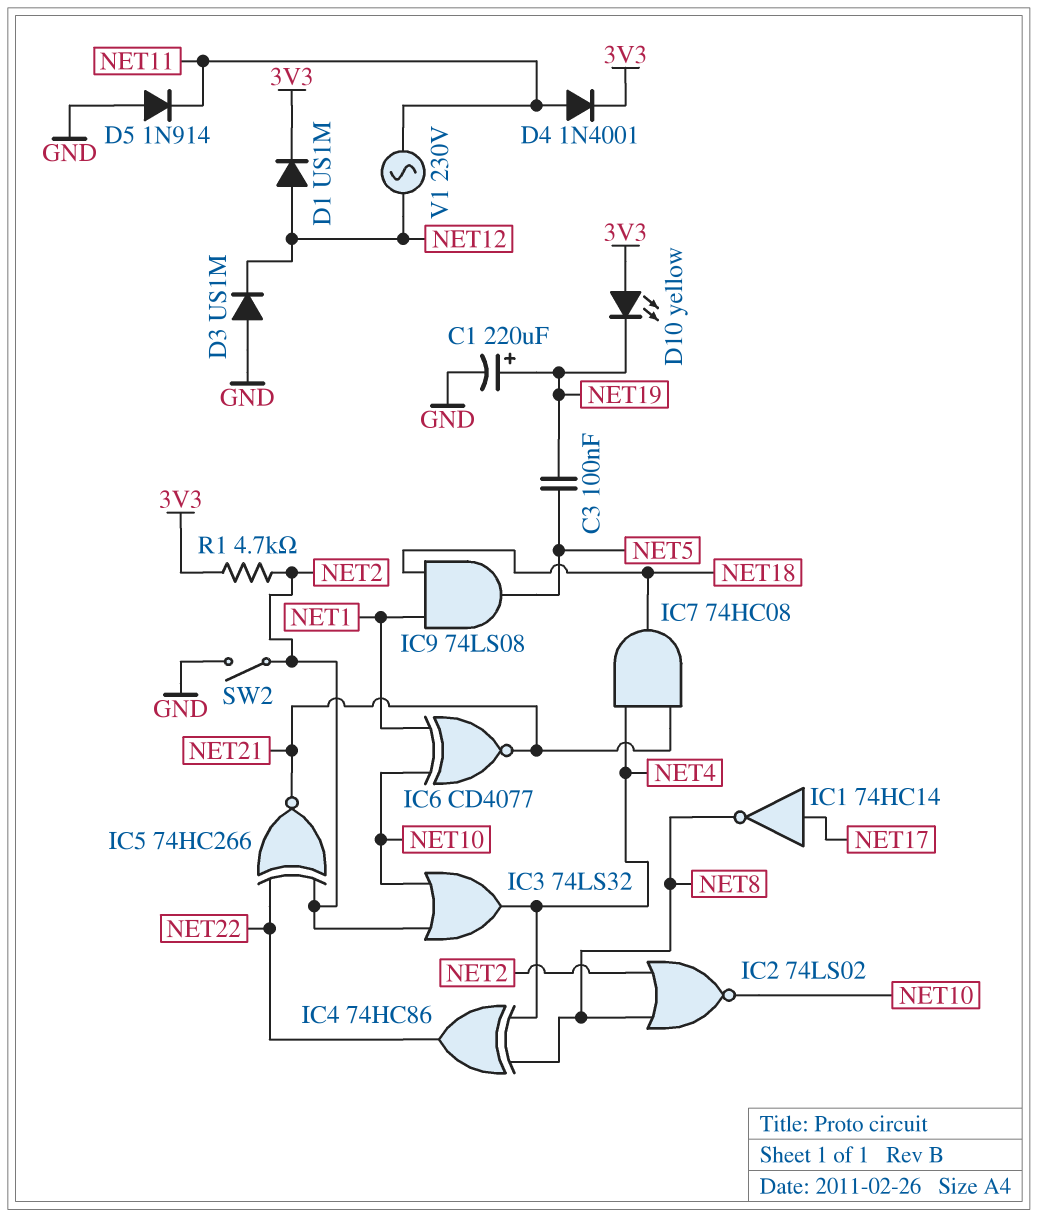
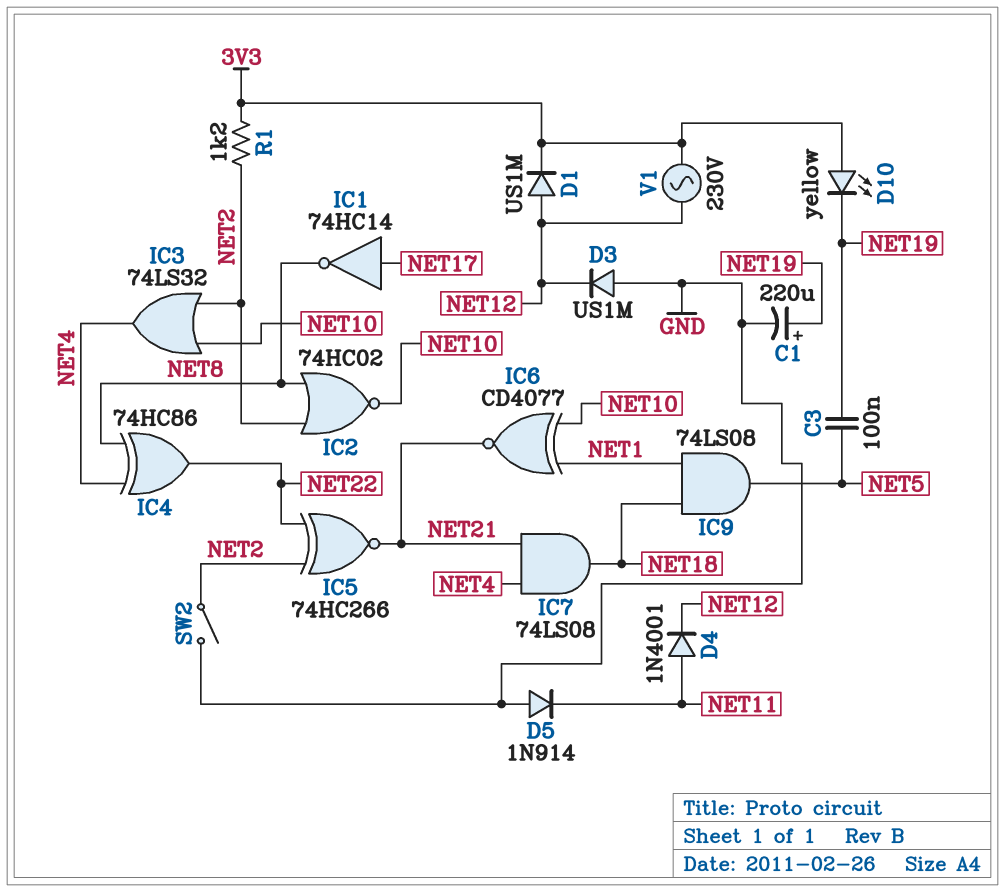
D4: diode 1N4001 (A NET11, K 3V3) -> diode 1N4001 (A NET11, K NET12)
IC2: NOR 74LS02 (in NET2, in NET8, out NET10) -> NOR 74HC02 (in NET2, in NET8, out NET10)
IC7: AND 74HC08 (in NET4, in NET21, out NET18) -> AND 74LS08 (in NET4, in NET21, out NET18)
R1: 4.7k (3V3, NET2) -> 1.2k (3V3, NET2)
V1: AC 230V (NET11, NET12) -> AC 230V (3V3, NET12)

